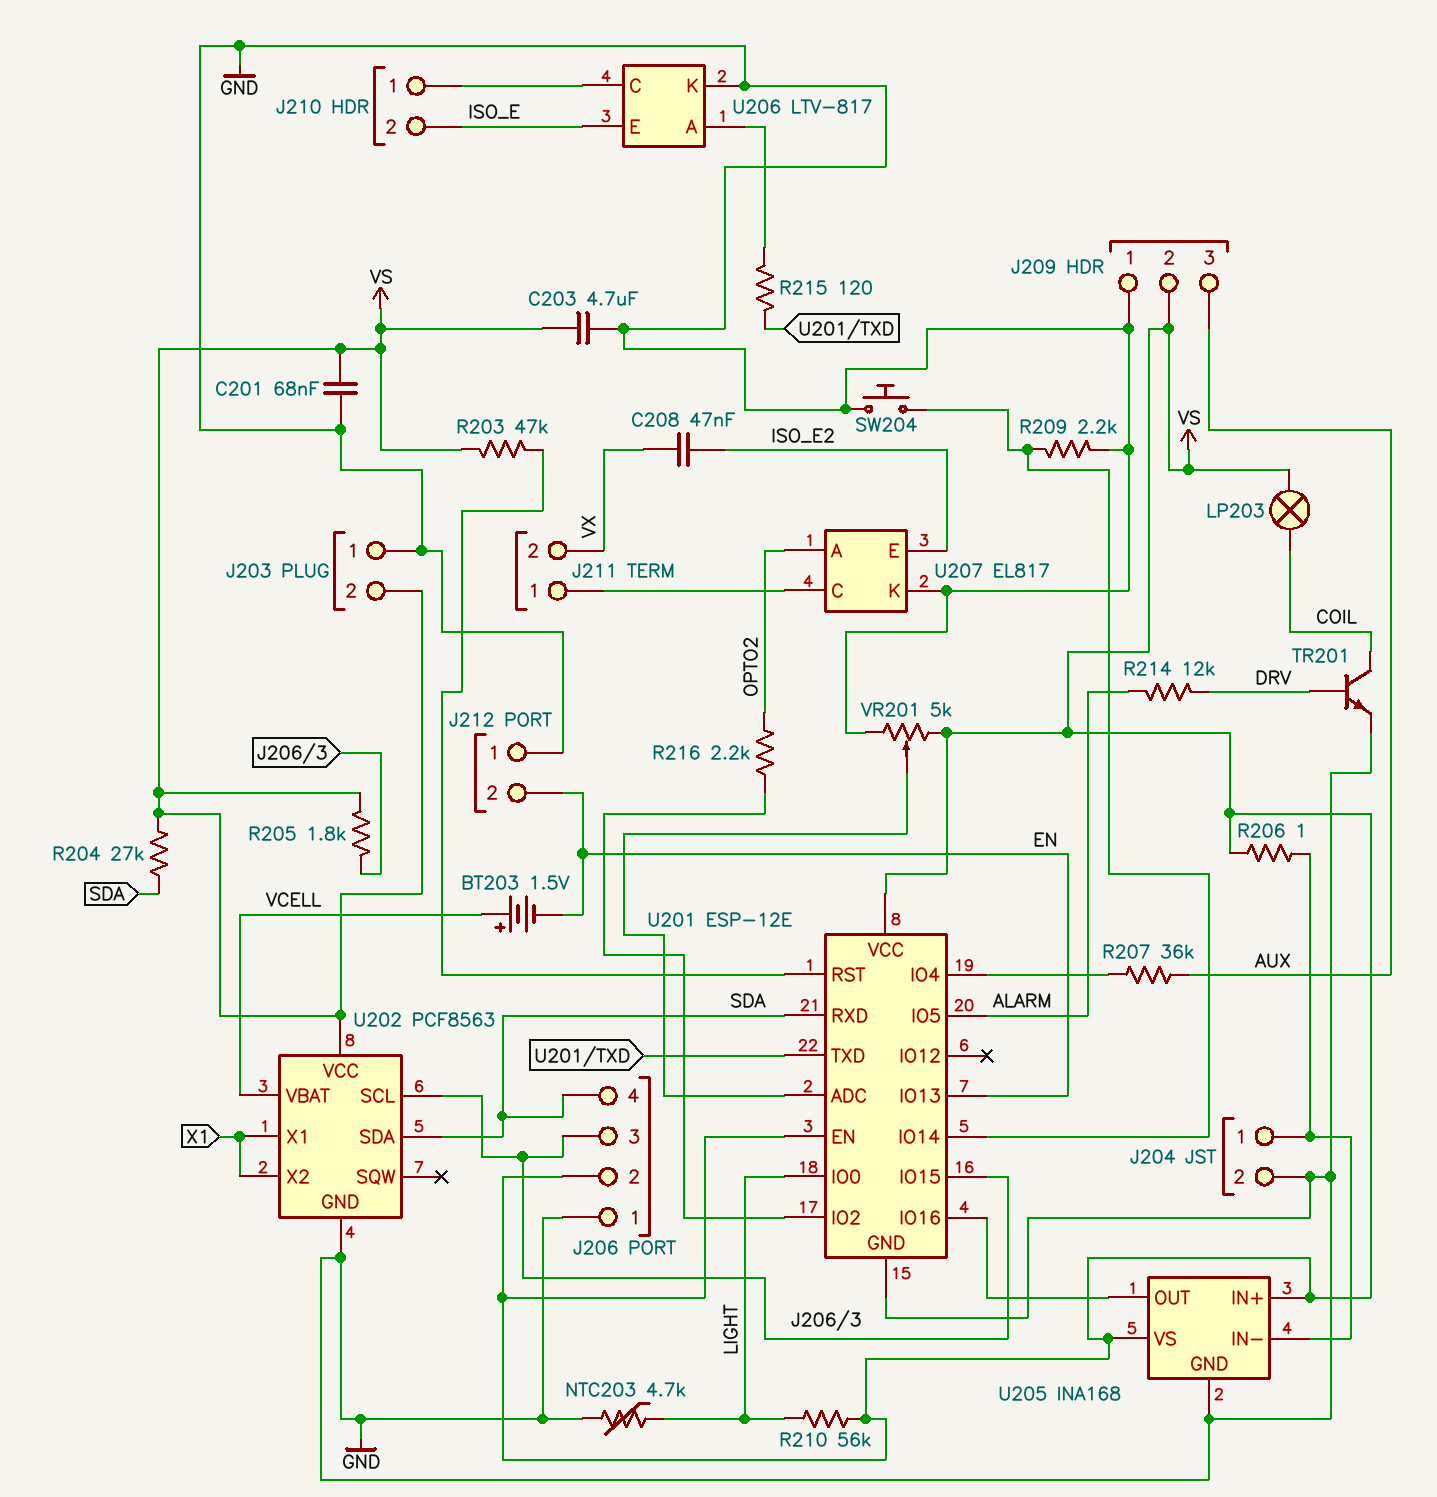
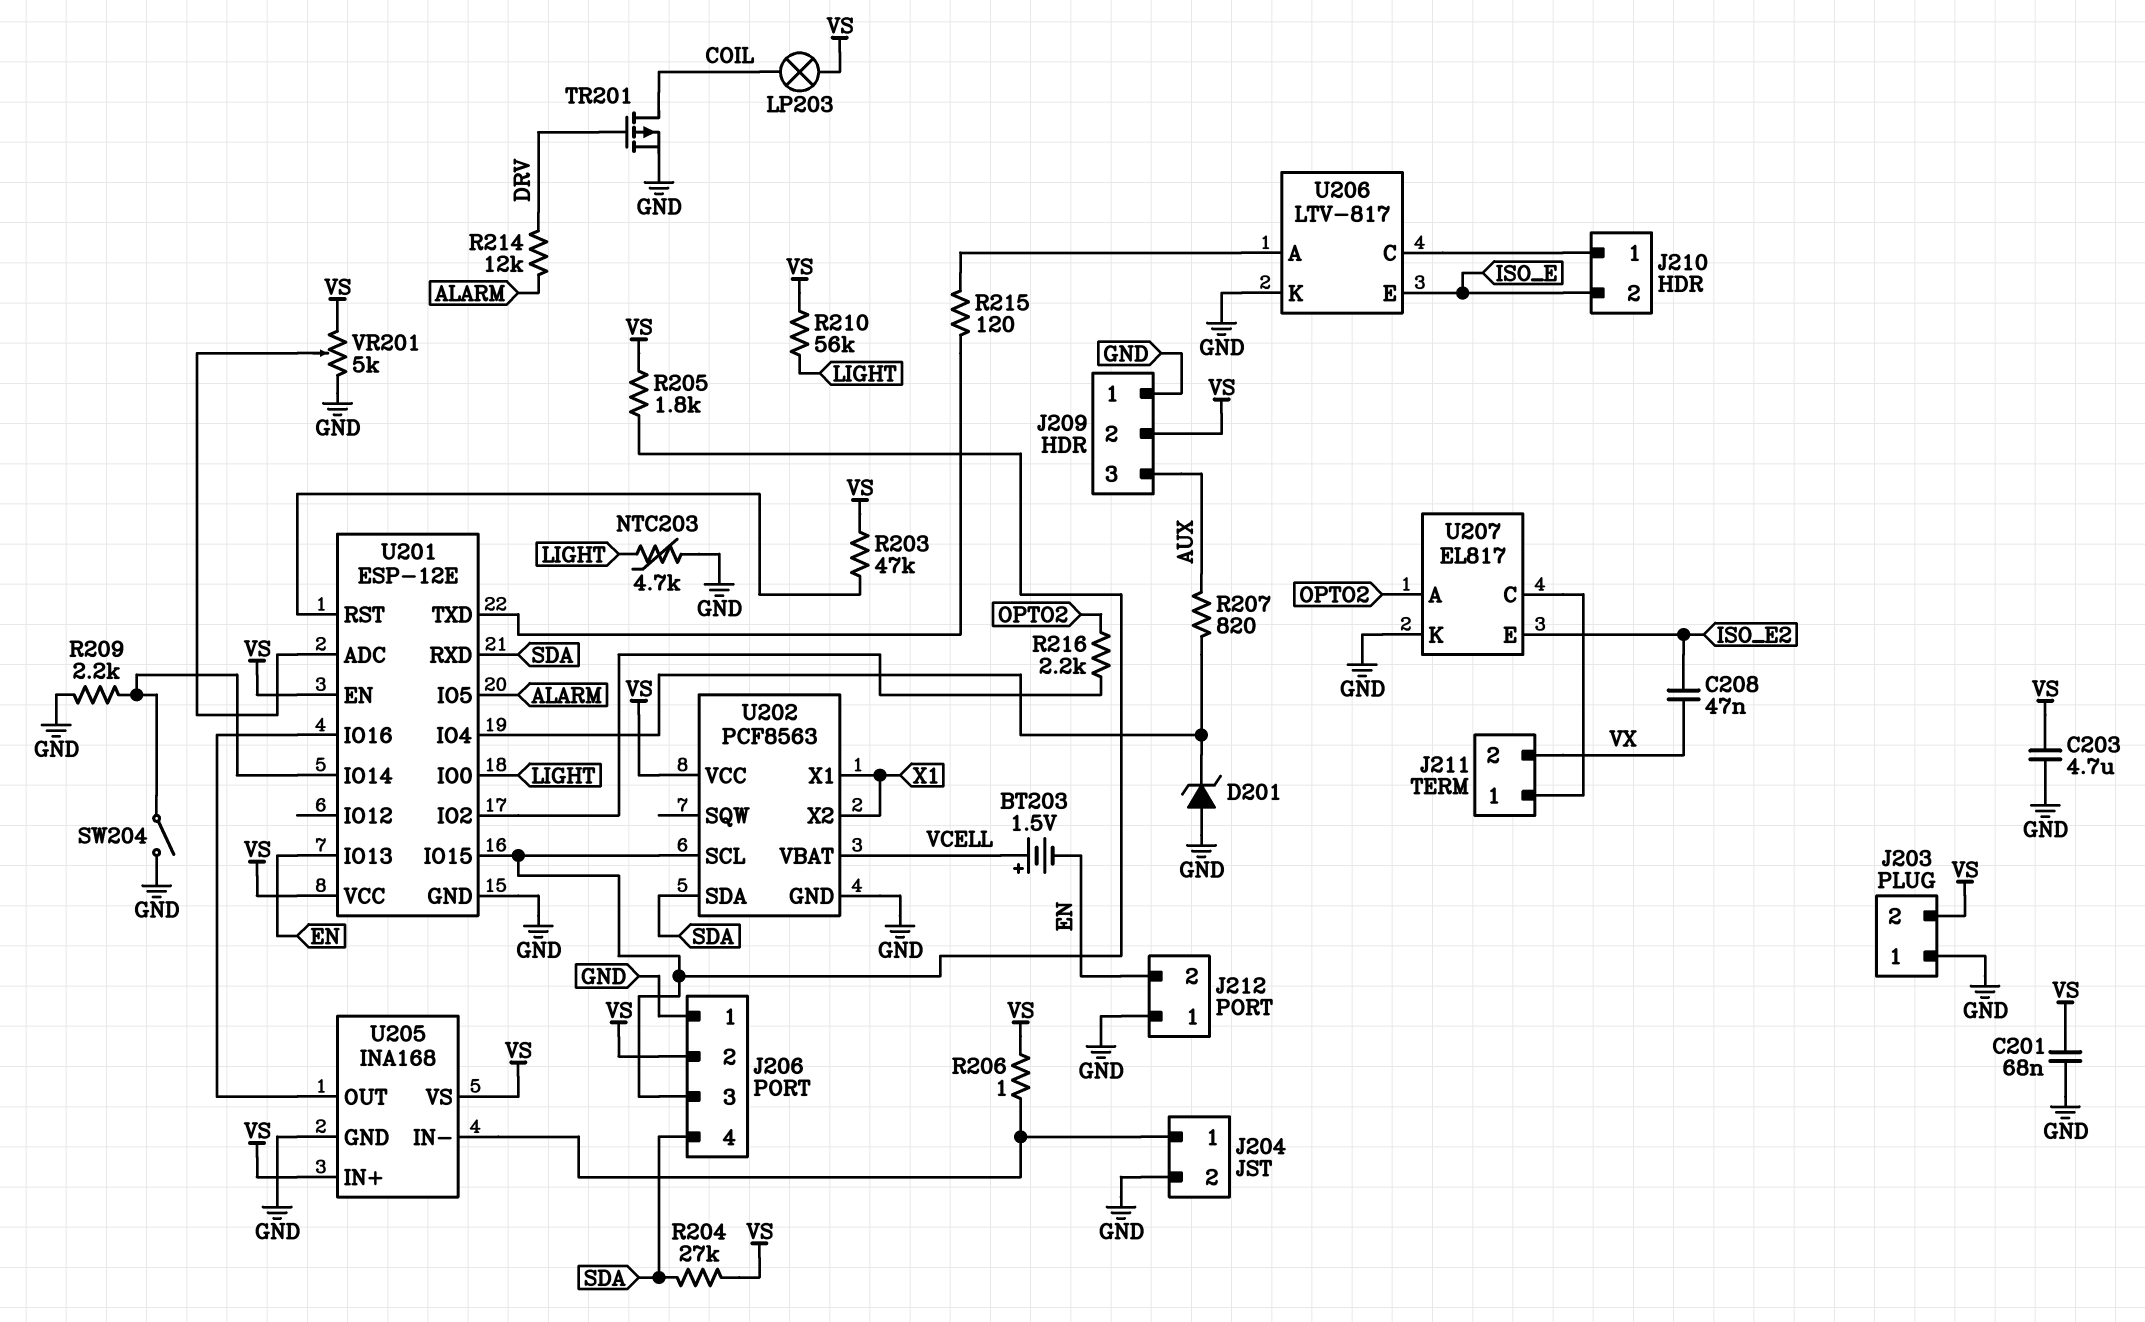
D201: none -> zener (A GND, K U201/IO4)
R207: 36k (AUX, U201/IO4) -> 820 (AUX, U201/IO4)
SW204: button (GND, U201/IO14) -> switch (GND, U201/IO14)
TR201: NPN (B DRV, C COIL, E GND) -> PMOS (G DRV, D COIL, S GND)

